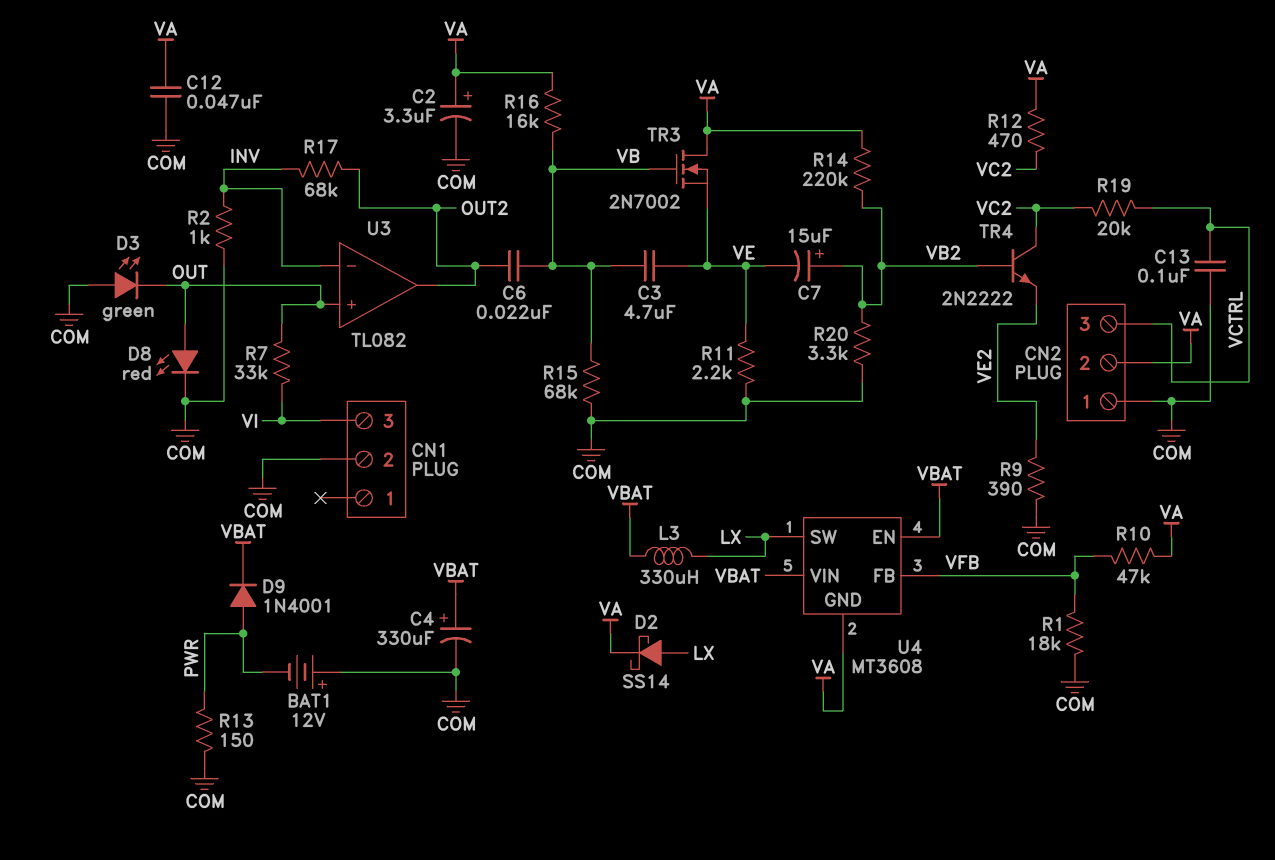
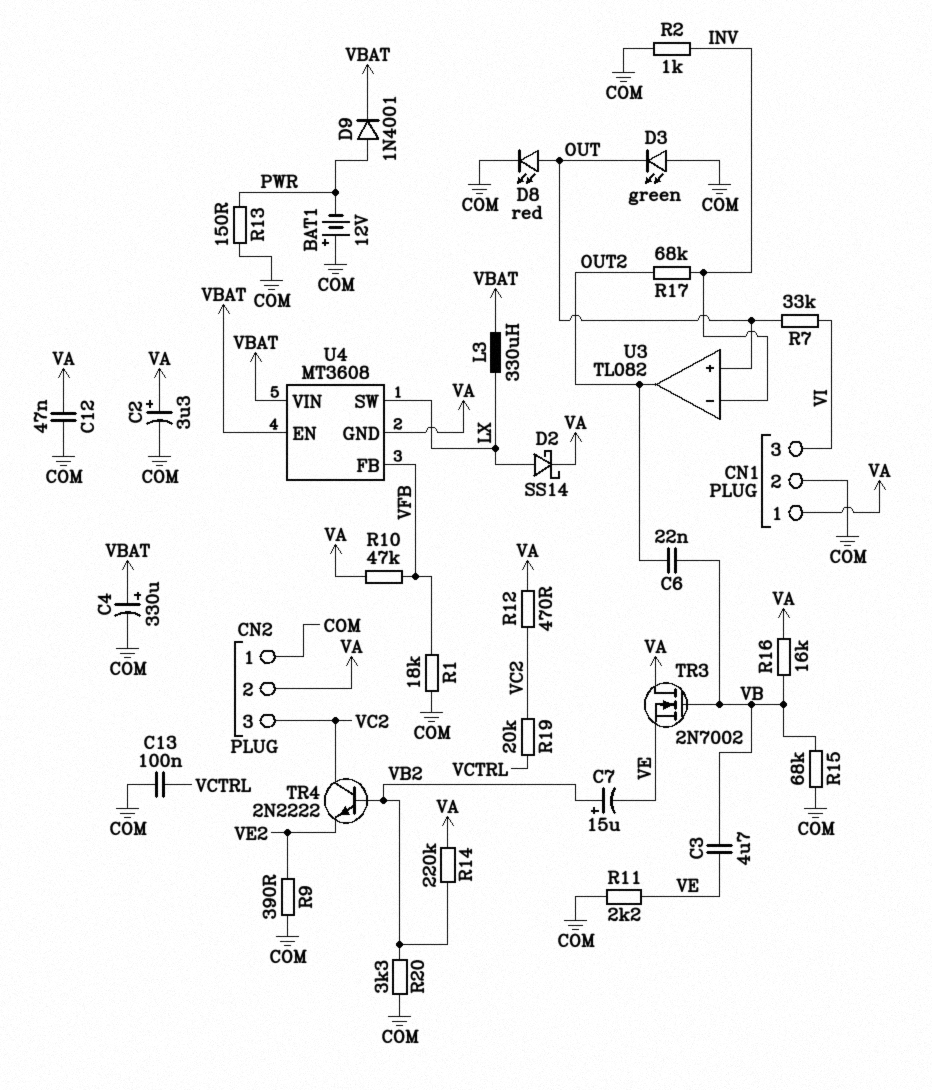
CN1 pin 1: none -> VA
CN2 pin 3: VCTRL -> VC2

